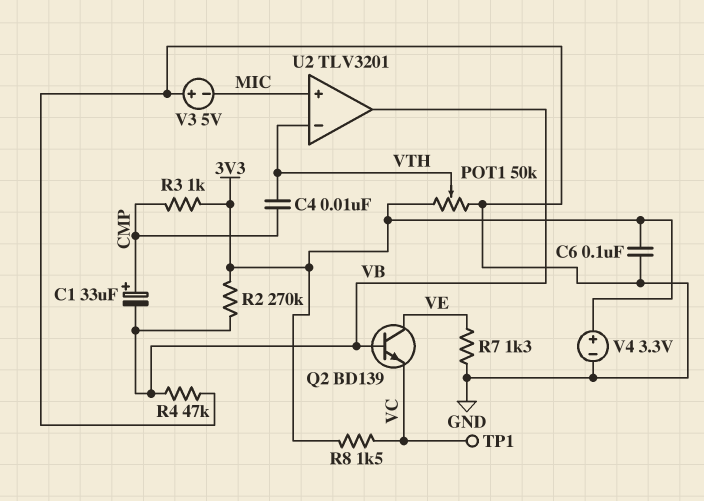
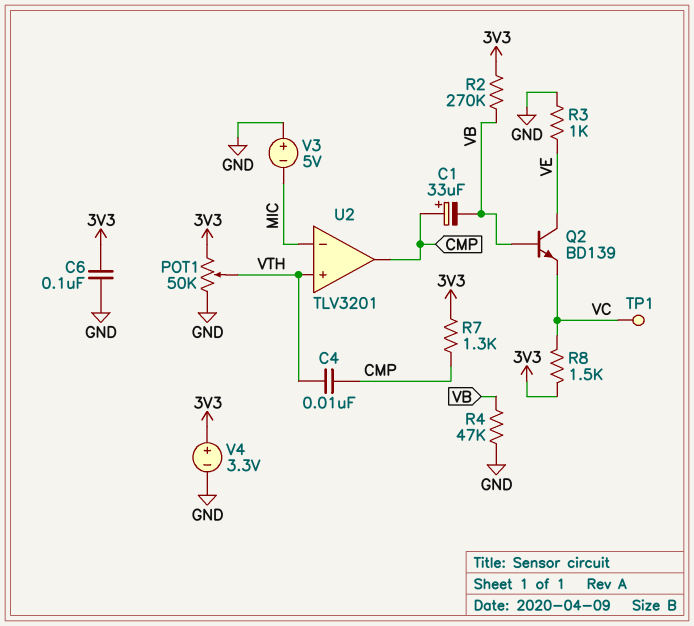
R3: 1k (3V3, CMP) -> 1k (GND, VE)
R7: 1.3k (GND, VE) -> 1.3k (3V3, CMP)
U2 pin in+: MIC -> VTH
U2 pin in-: VTH -> MIC
U2 pin out: VB -> CMP

